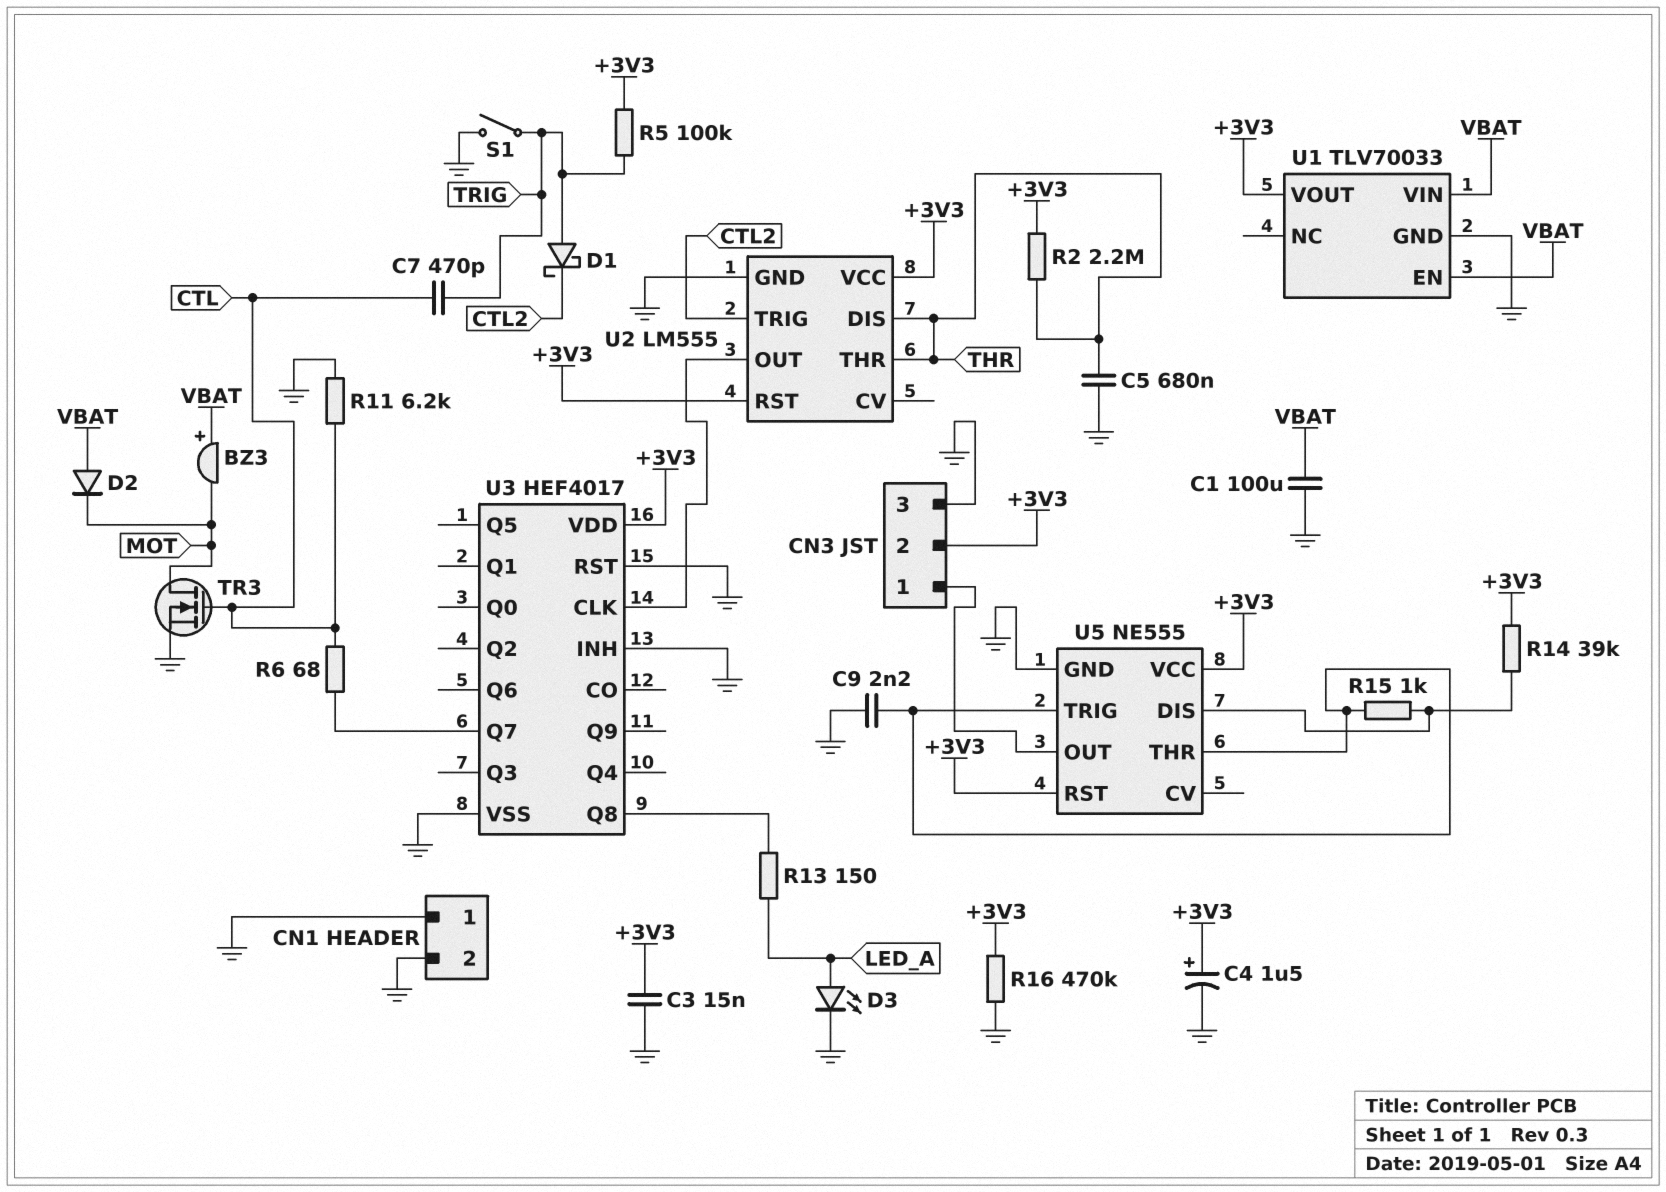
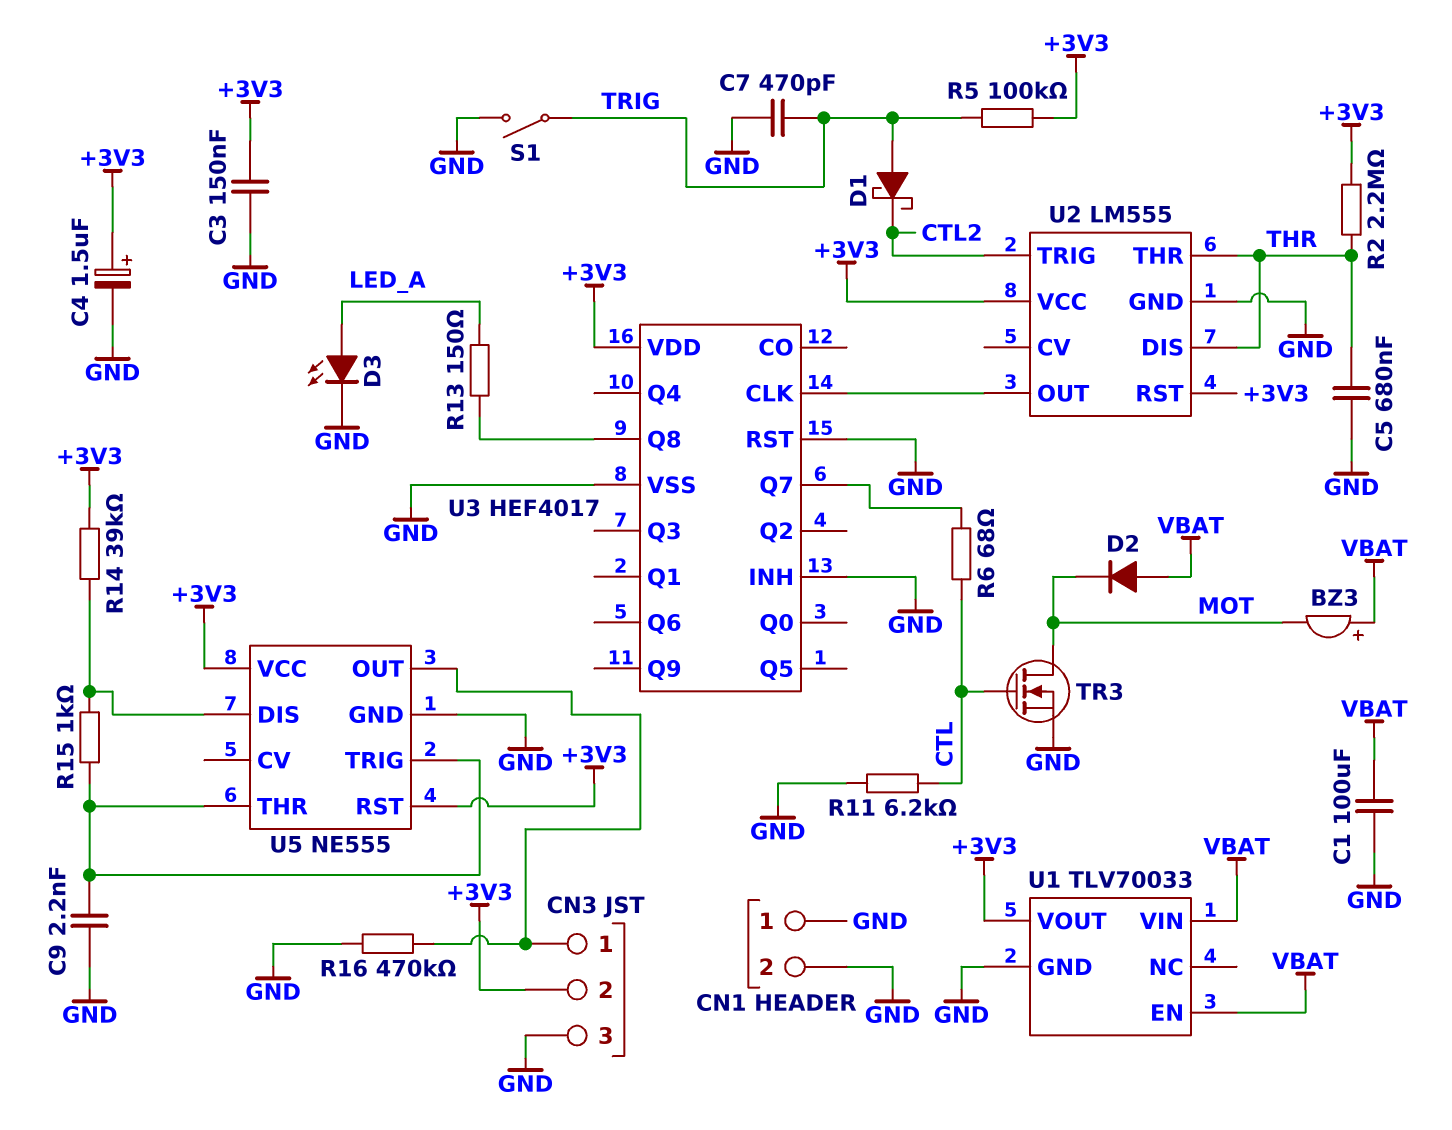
C3: 15nF (+3V3, GND) -> 150nF (+3V3, GND)
C7: 470pF (CTL, TRIG) -> 470pF (GND, TRIG)
R16: 470k (+3V3, GND) -> 470k (CN3/1, GND)

